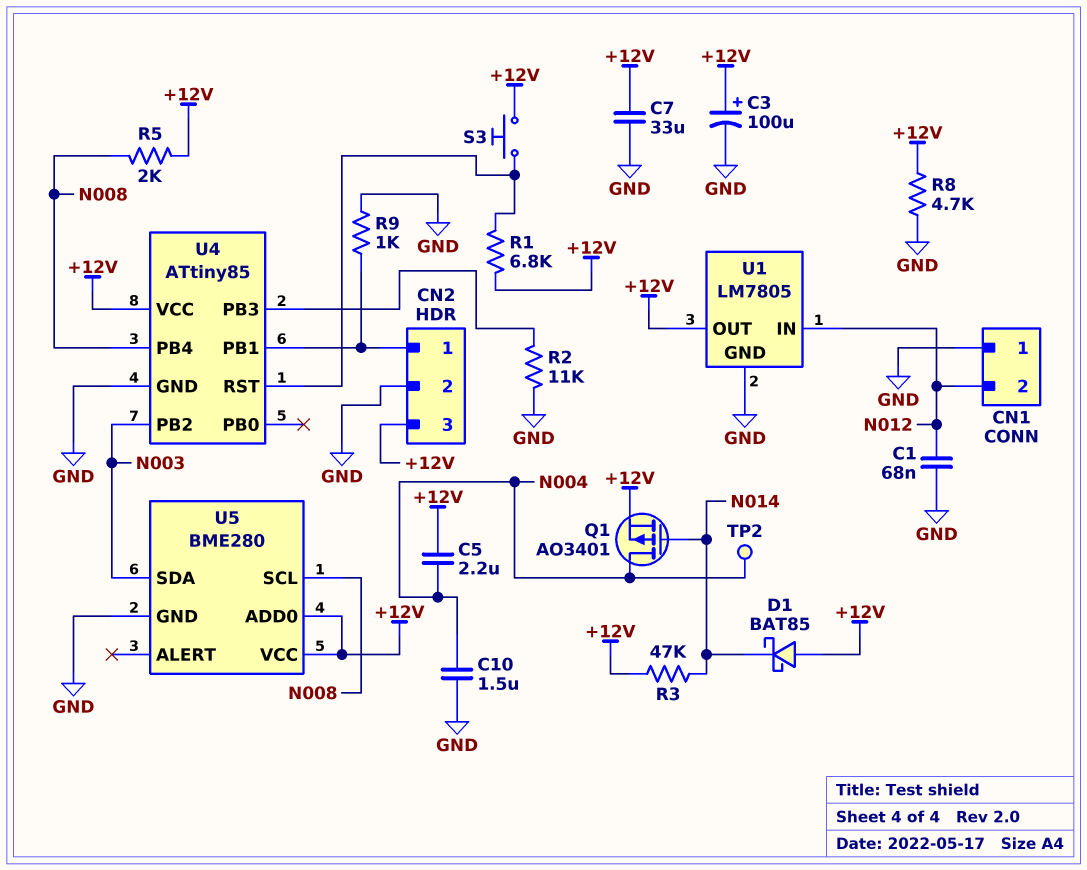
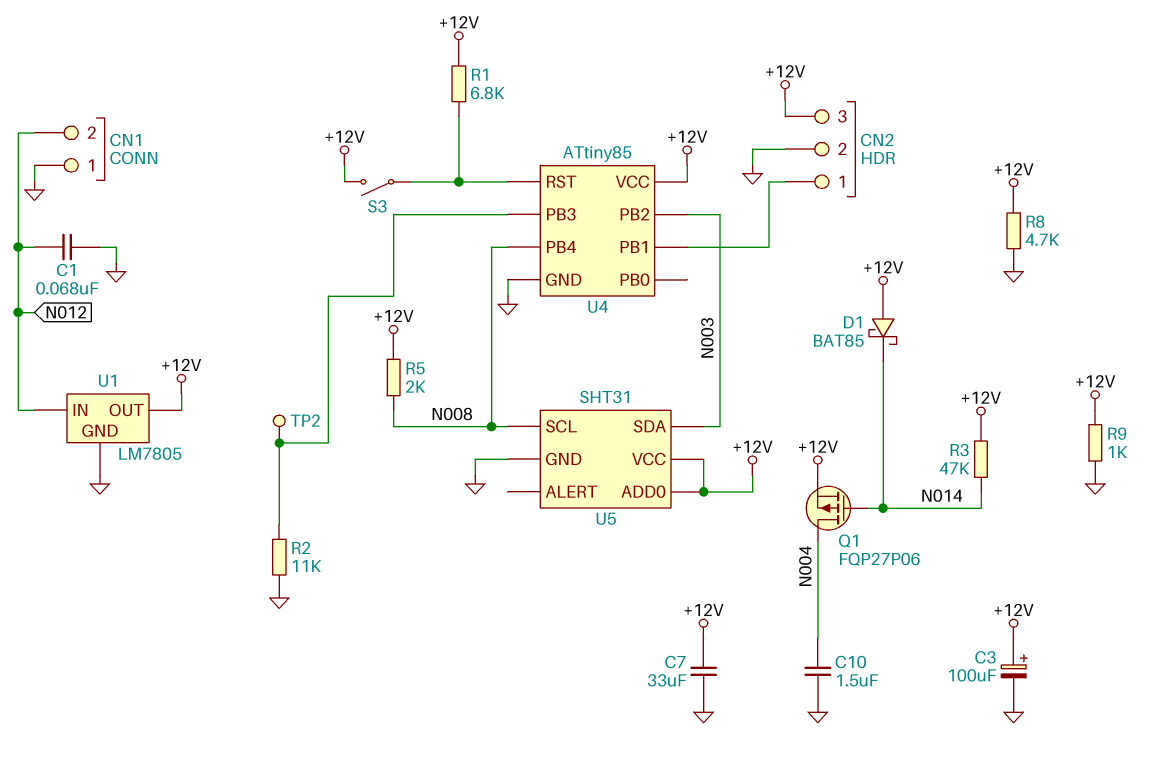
C5: 2.2uF (+12V, N004) -> none
Q1: PMOS AO3401 (G N014, D N004, S +12V) -> PMOS FQP27P06 (G N014, D N004, S +12V)
R9: 1k (CN2/1, GND) -> 1k (+12V, GND)
S3: button (+12V, U4/RST) -> switch (+12V, U4/RST)
TP2: test point (N004) -> test point (U4/PB3)
U5: BME280 -> SHT31

